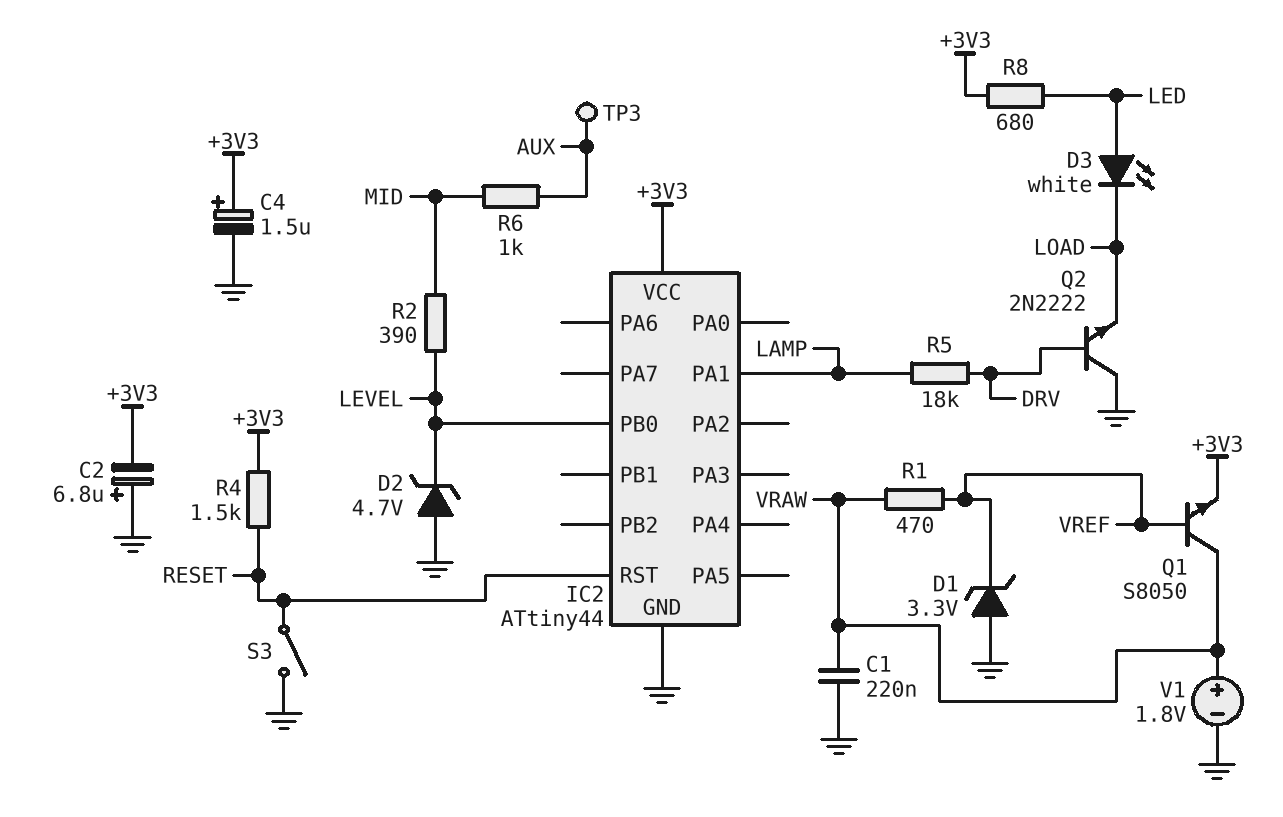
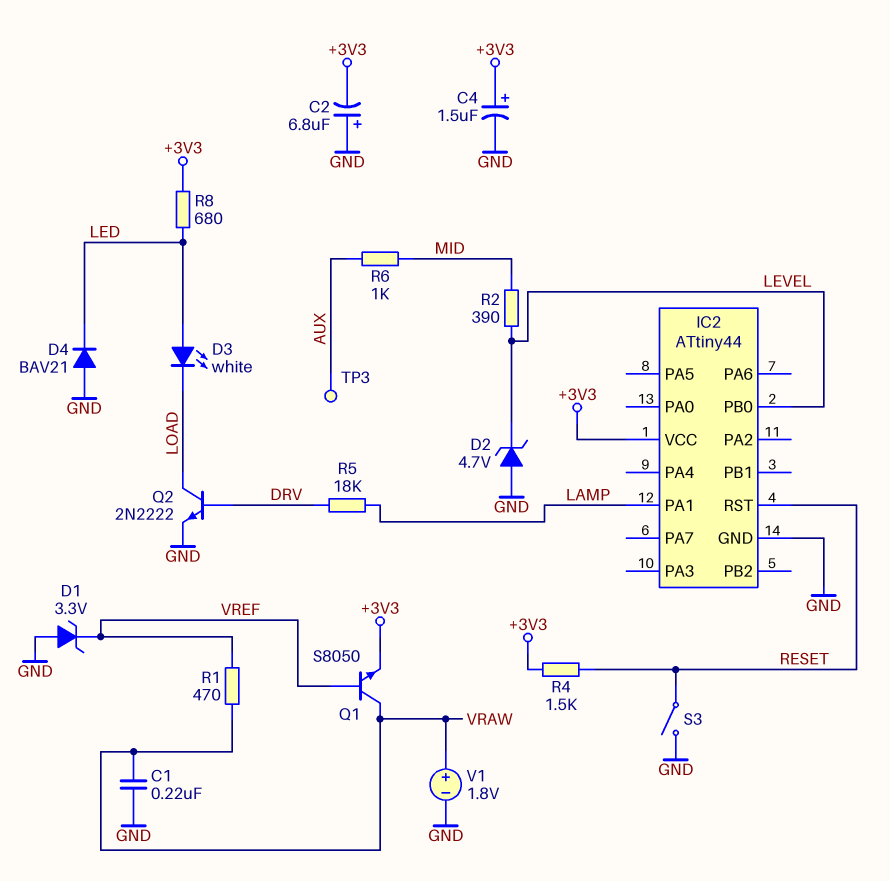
D4: none -> diode BAV21 (A GND, K LED)
Q2: NPN 2N2222 (B DRV, C GND, E LOAD) -> NPN 2N2222 (B DRV, C LOAD, E GND)

